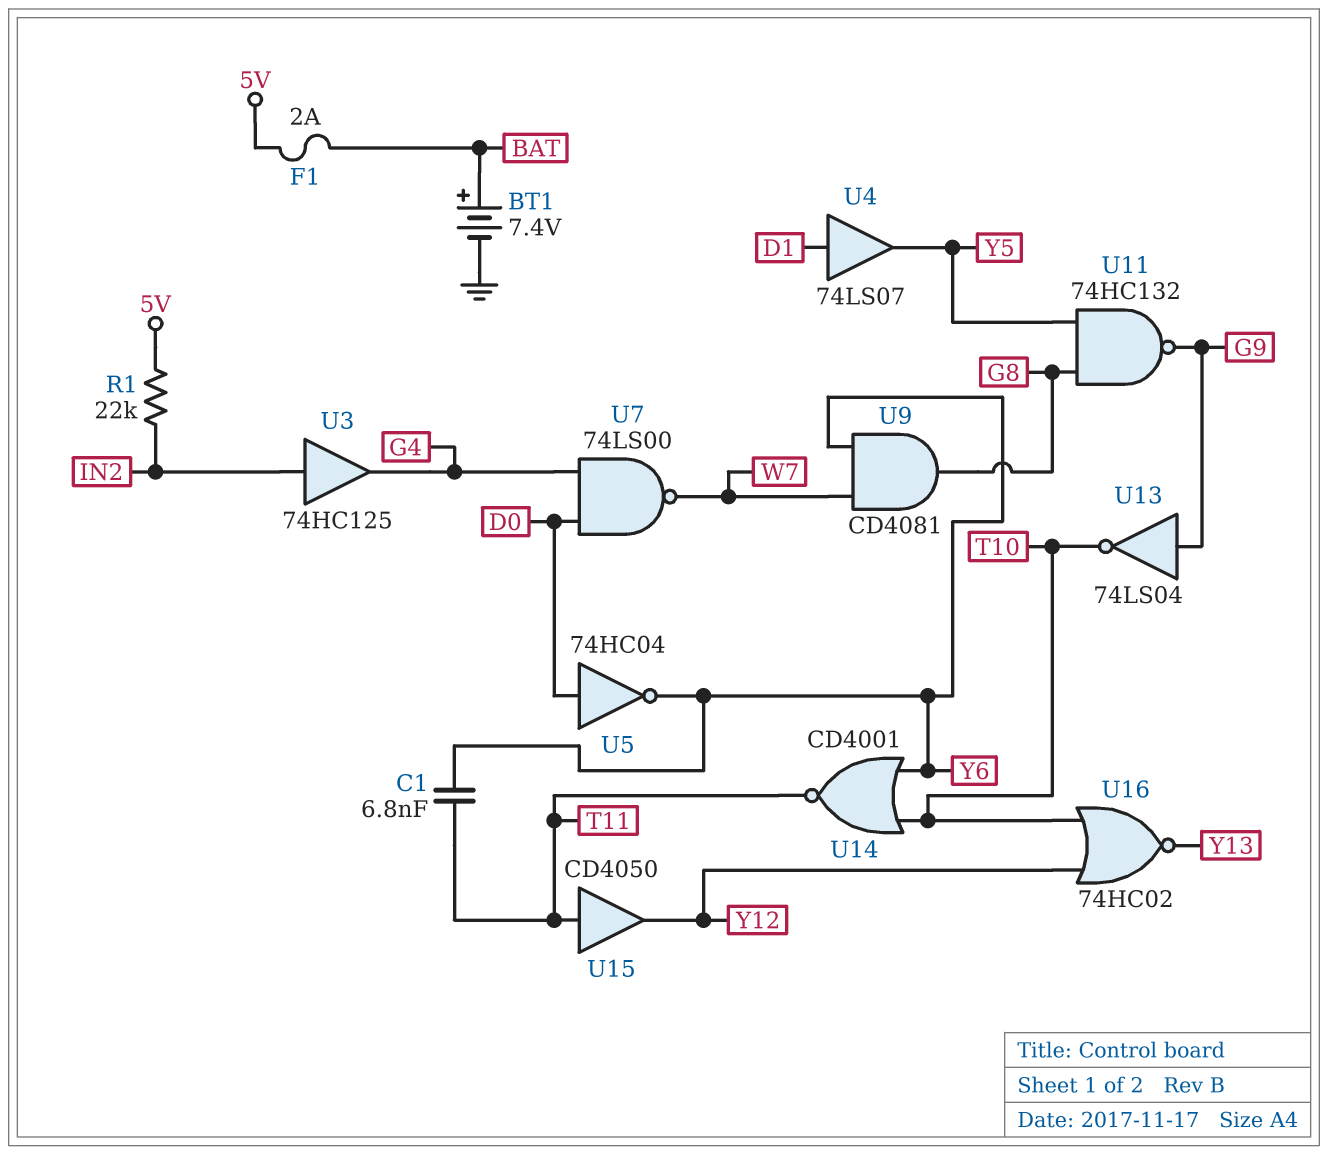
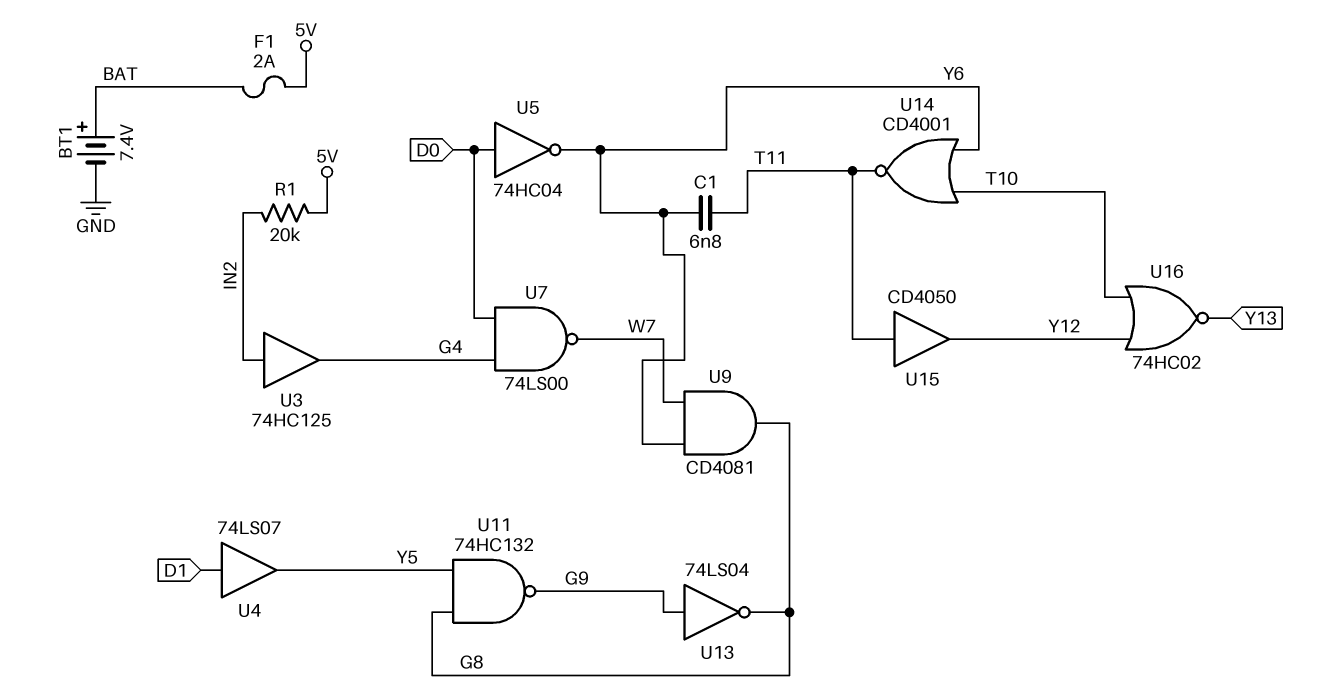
R1: 22k (5V, IN2) -> 20k (5V, IN2)
U13: NOT 74LS04 (in G9, out T10) -> NOT 74LS04 (in G9, out G8)

